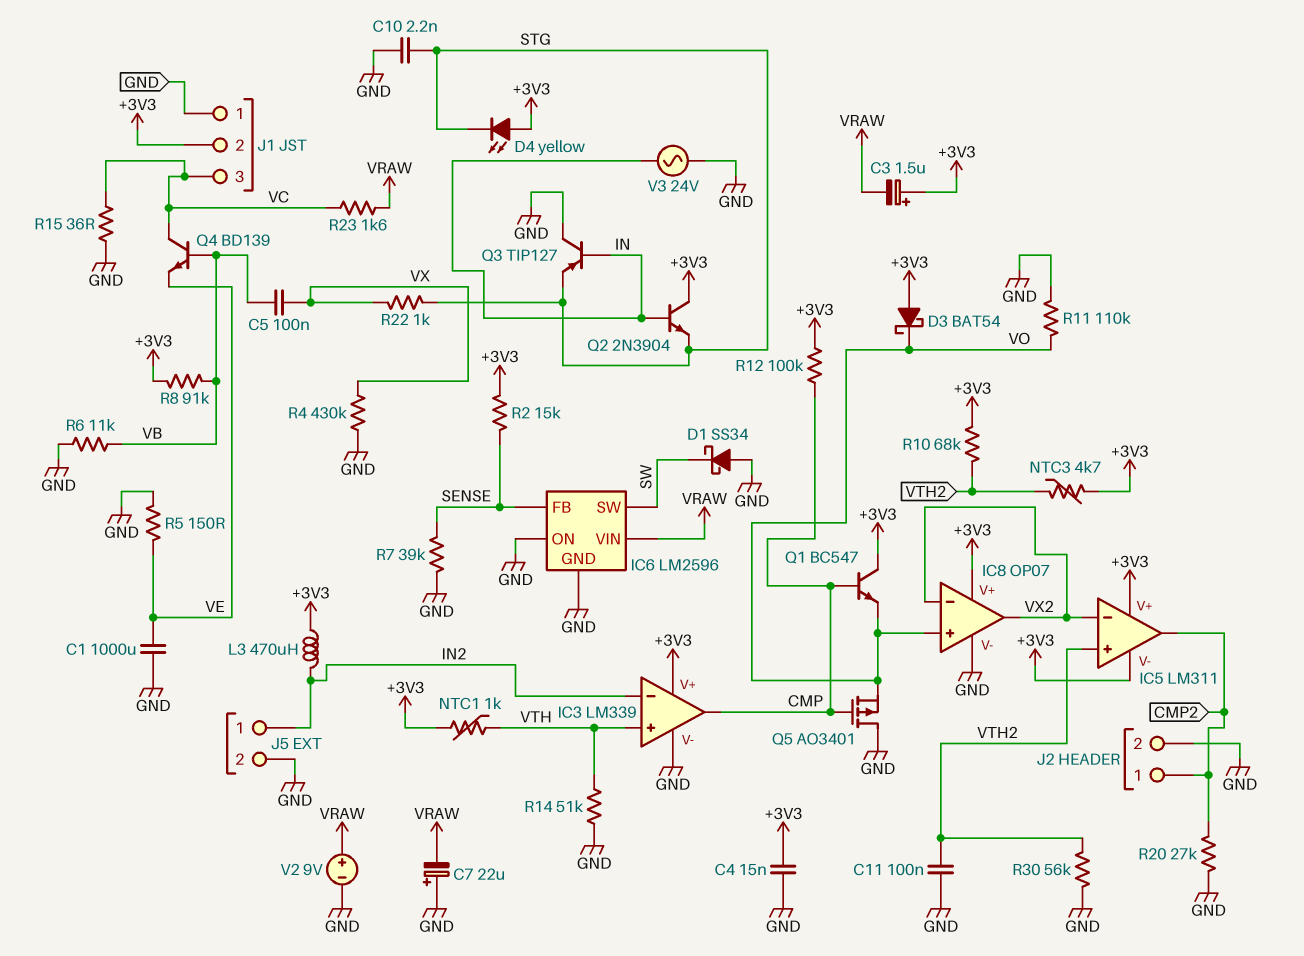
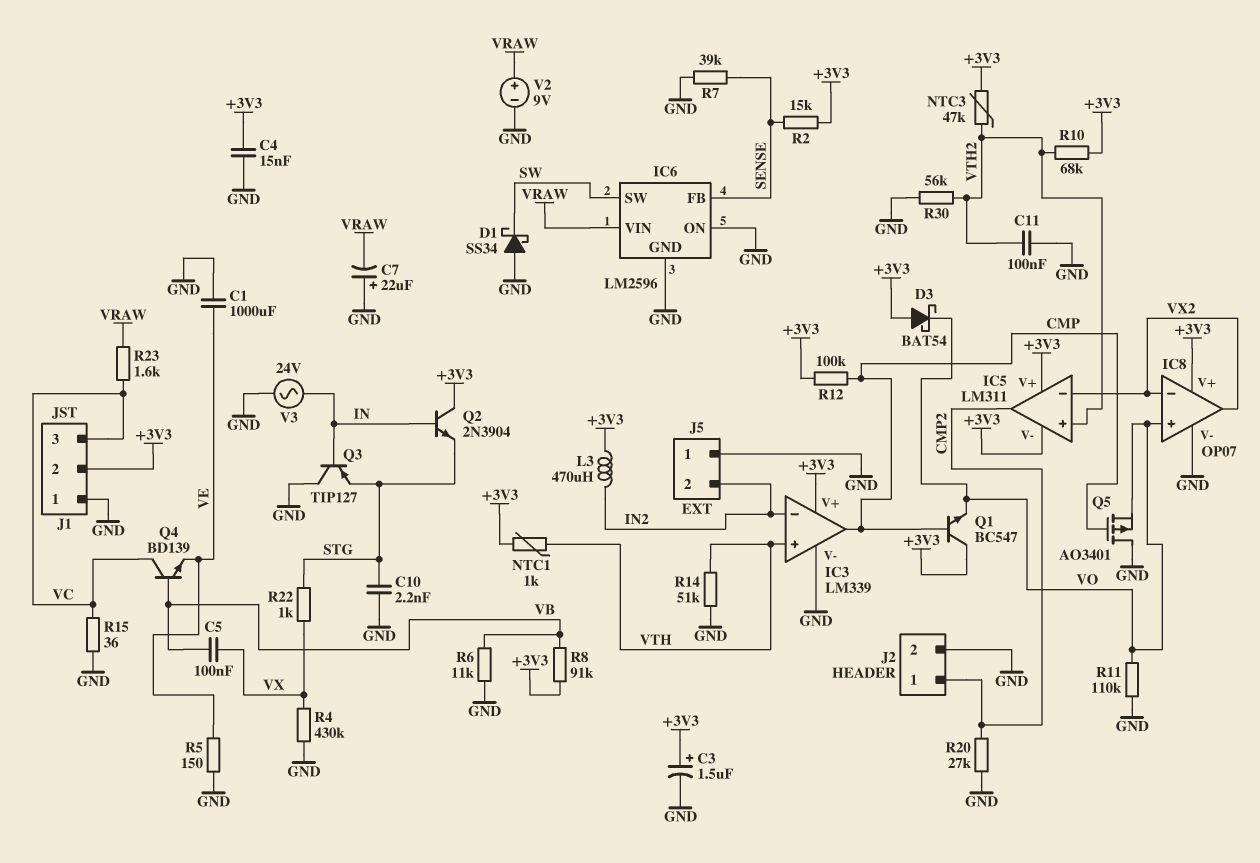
C3: 1.5uF (plus +3V3, minus VRAW) -> 1.5uF (plus +3V3, minus GND)
D4: LED yellow (A +3V3, K STG) -> none
J5 pin 1: IN2 -> GND
J5 pin 2: GND -> IN2
NTC3: 4.7k (+3V3, VTH2) -> 47k (+3V3, VTH2)

